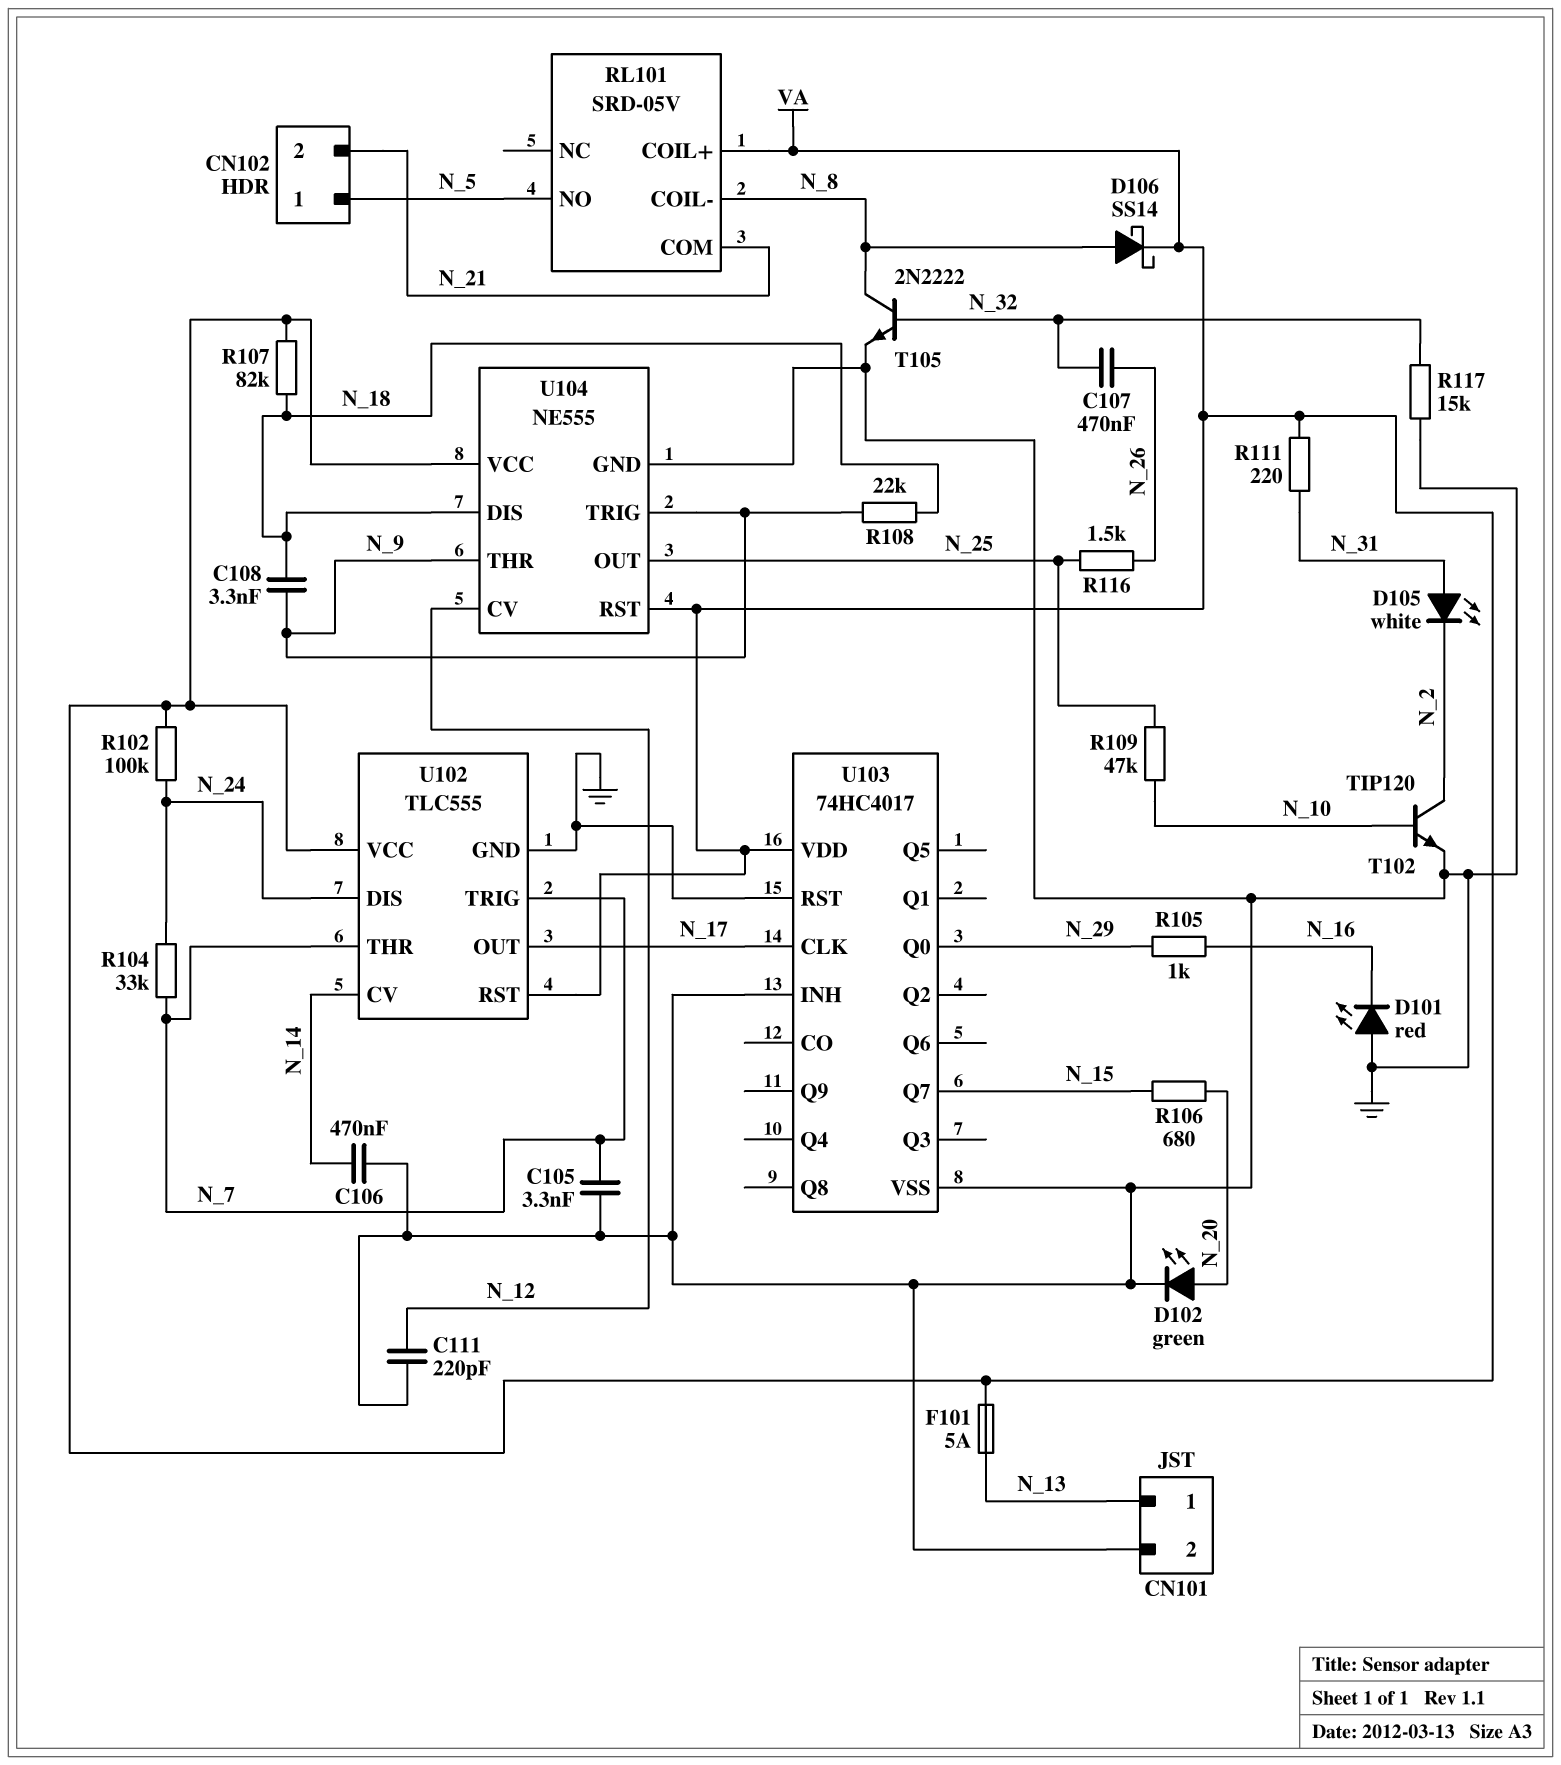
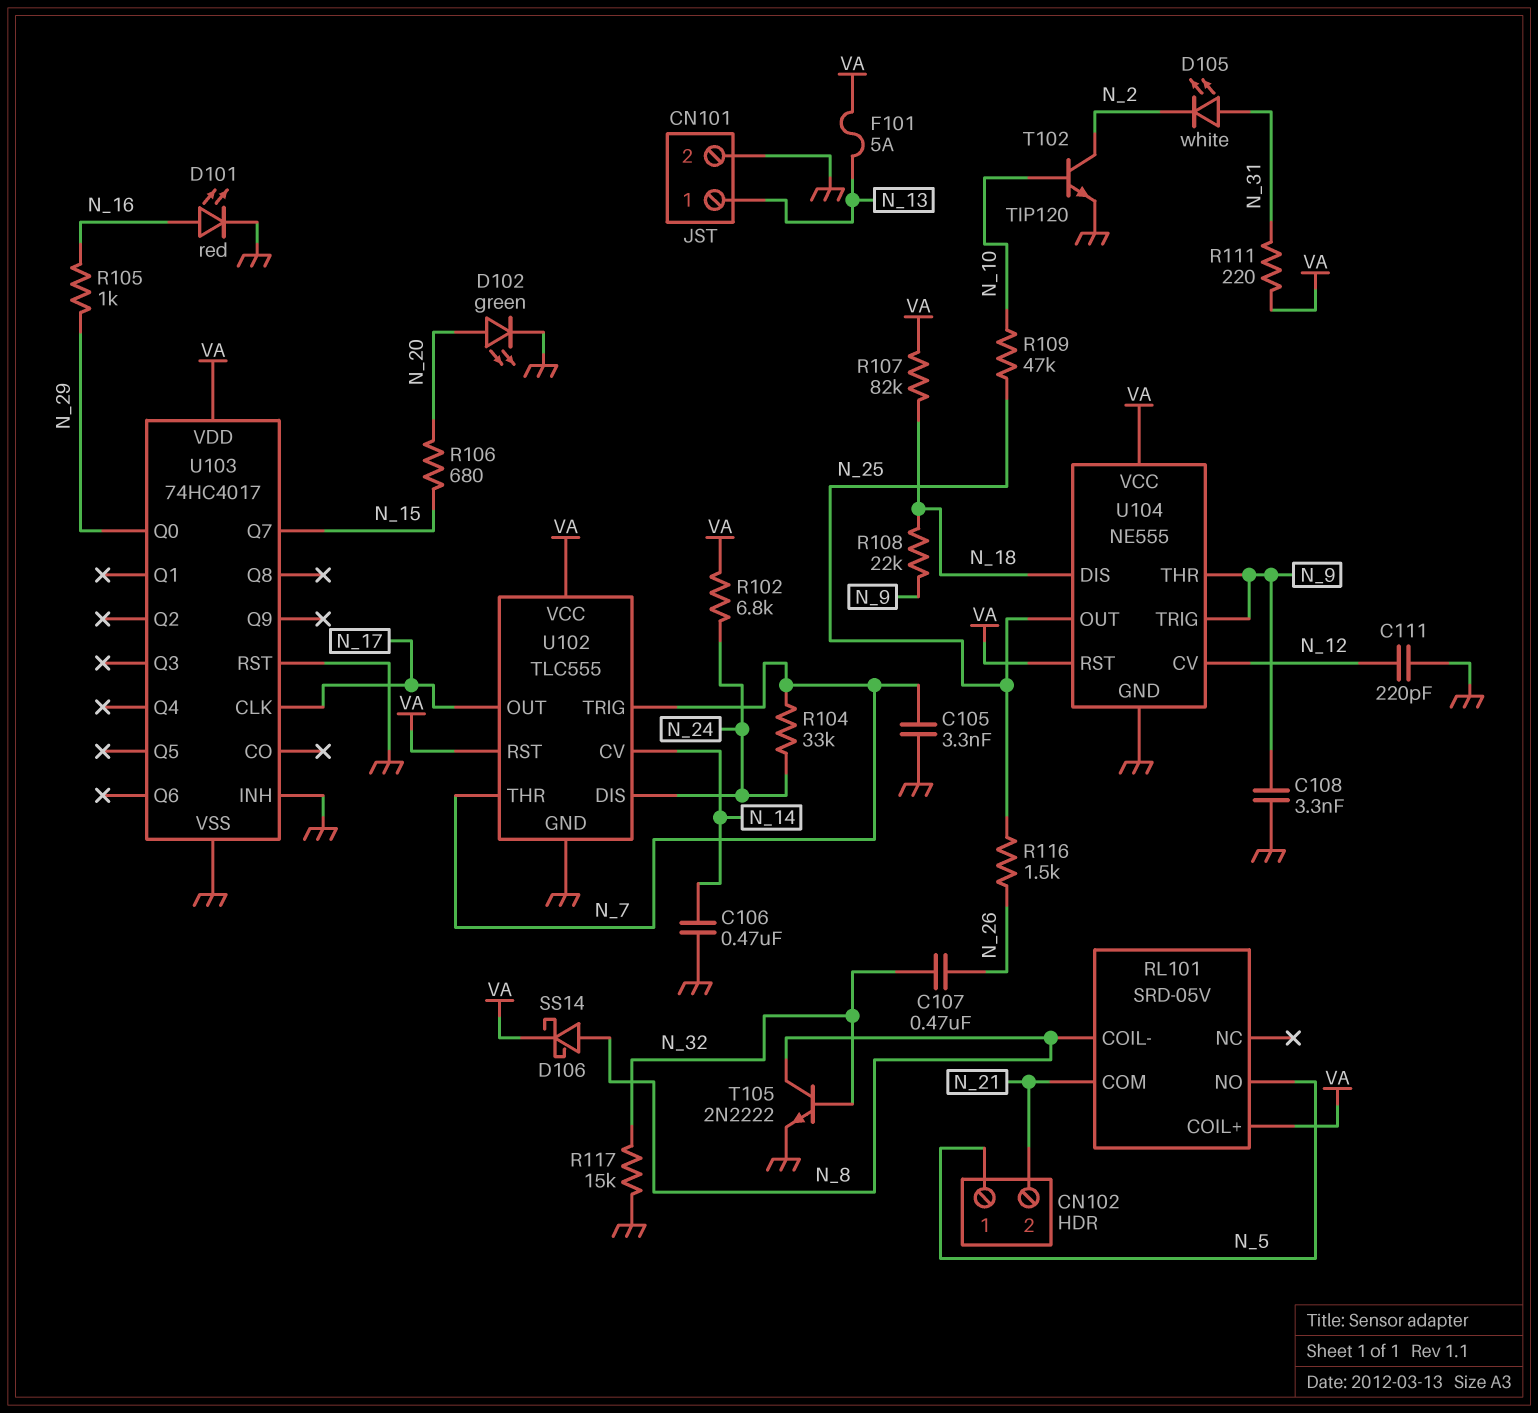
C108: 3.3nF (N_9, N_18) -> 3.3nF (GND, N_9)
D101: LED red (A GND, K N_16) -> LED red (A N_16, K GND)
R102: 100k (N_24, VA) -> 6.8k (N_24, VA)

